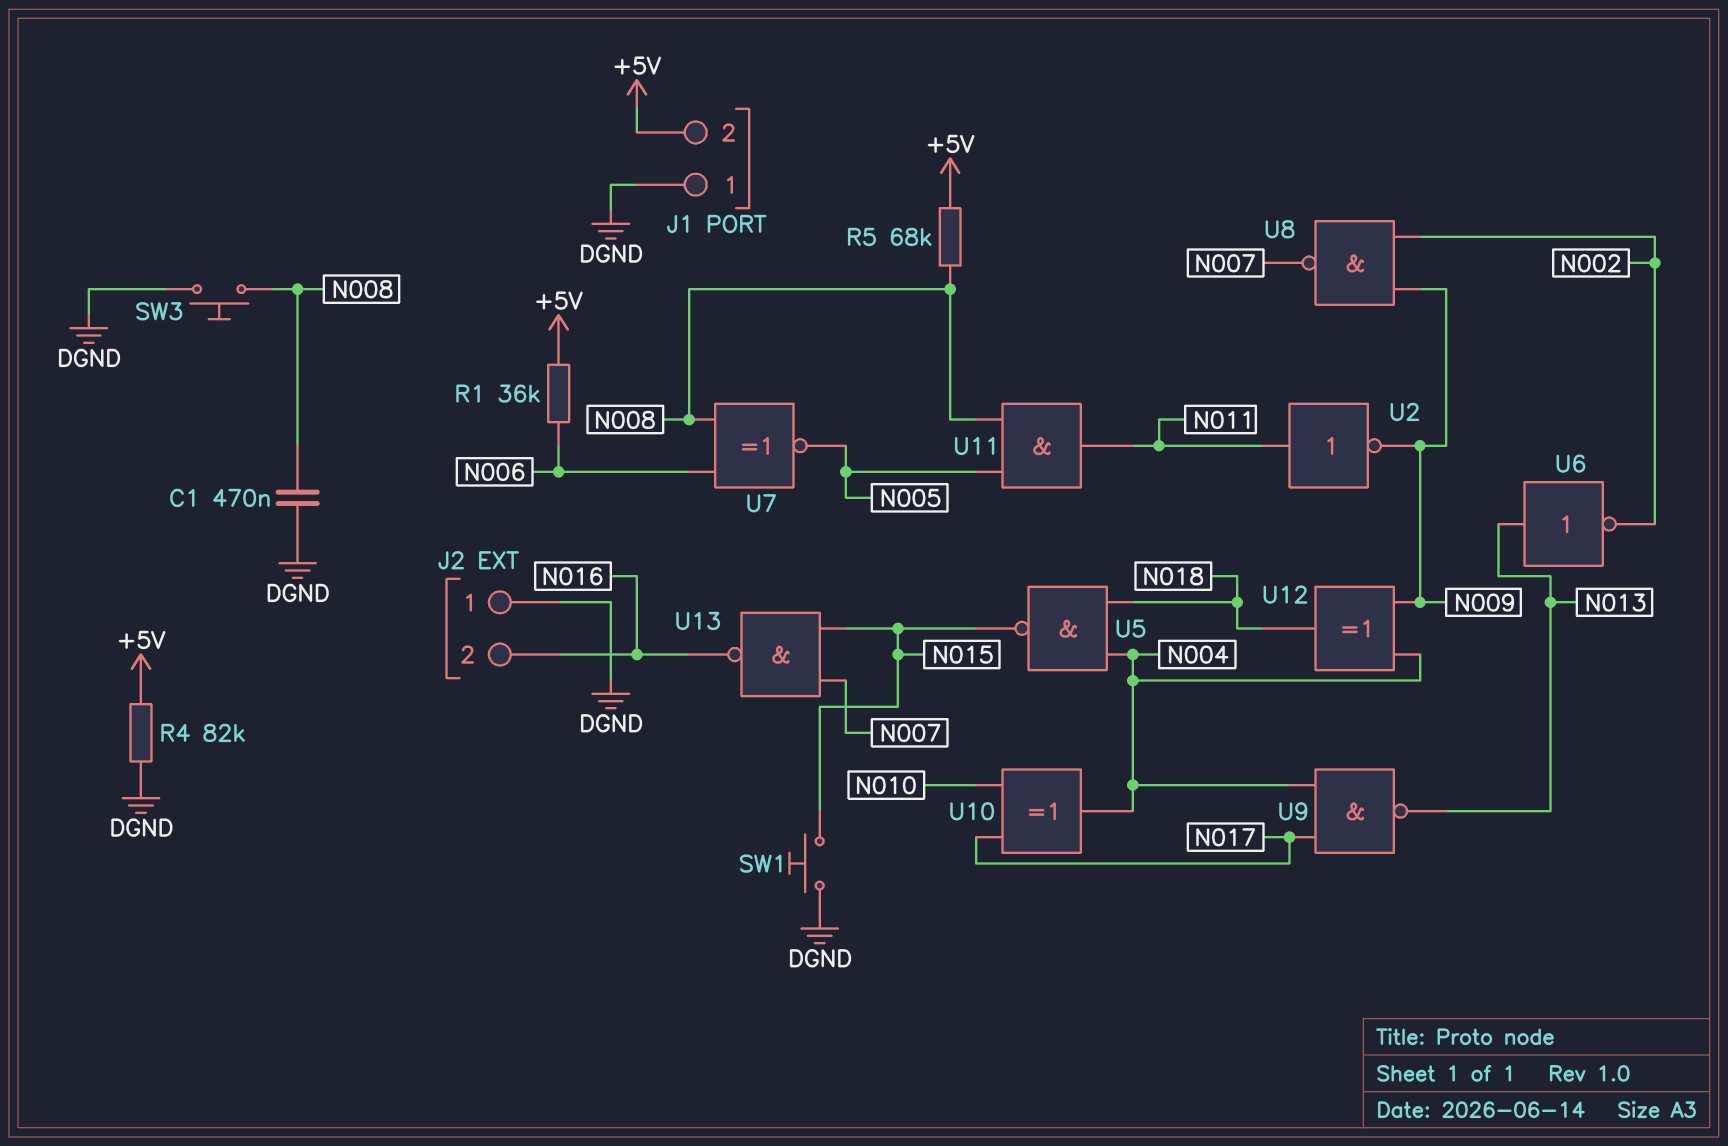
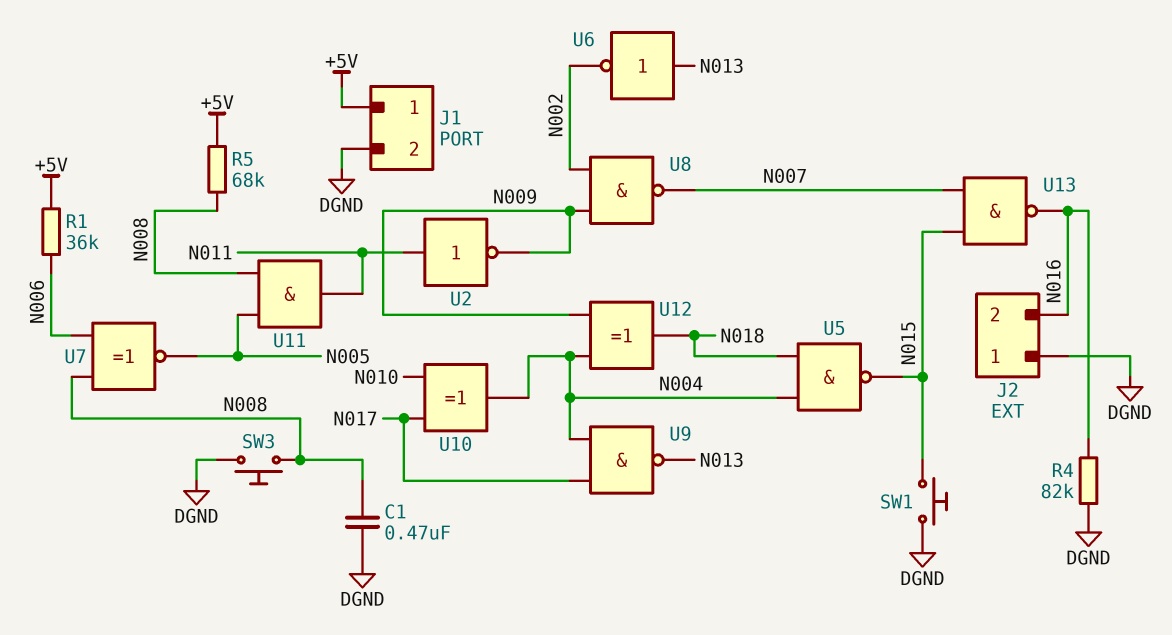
J1 pin 1: DGND -> +5V
J1 pin 2: +5V -> DGND
R4: 82k (+5V, DGND) -> 82k (DGND, N016)

